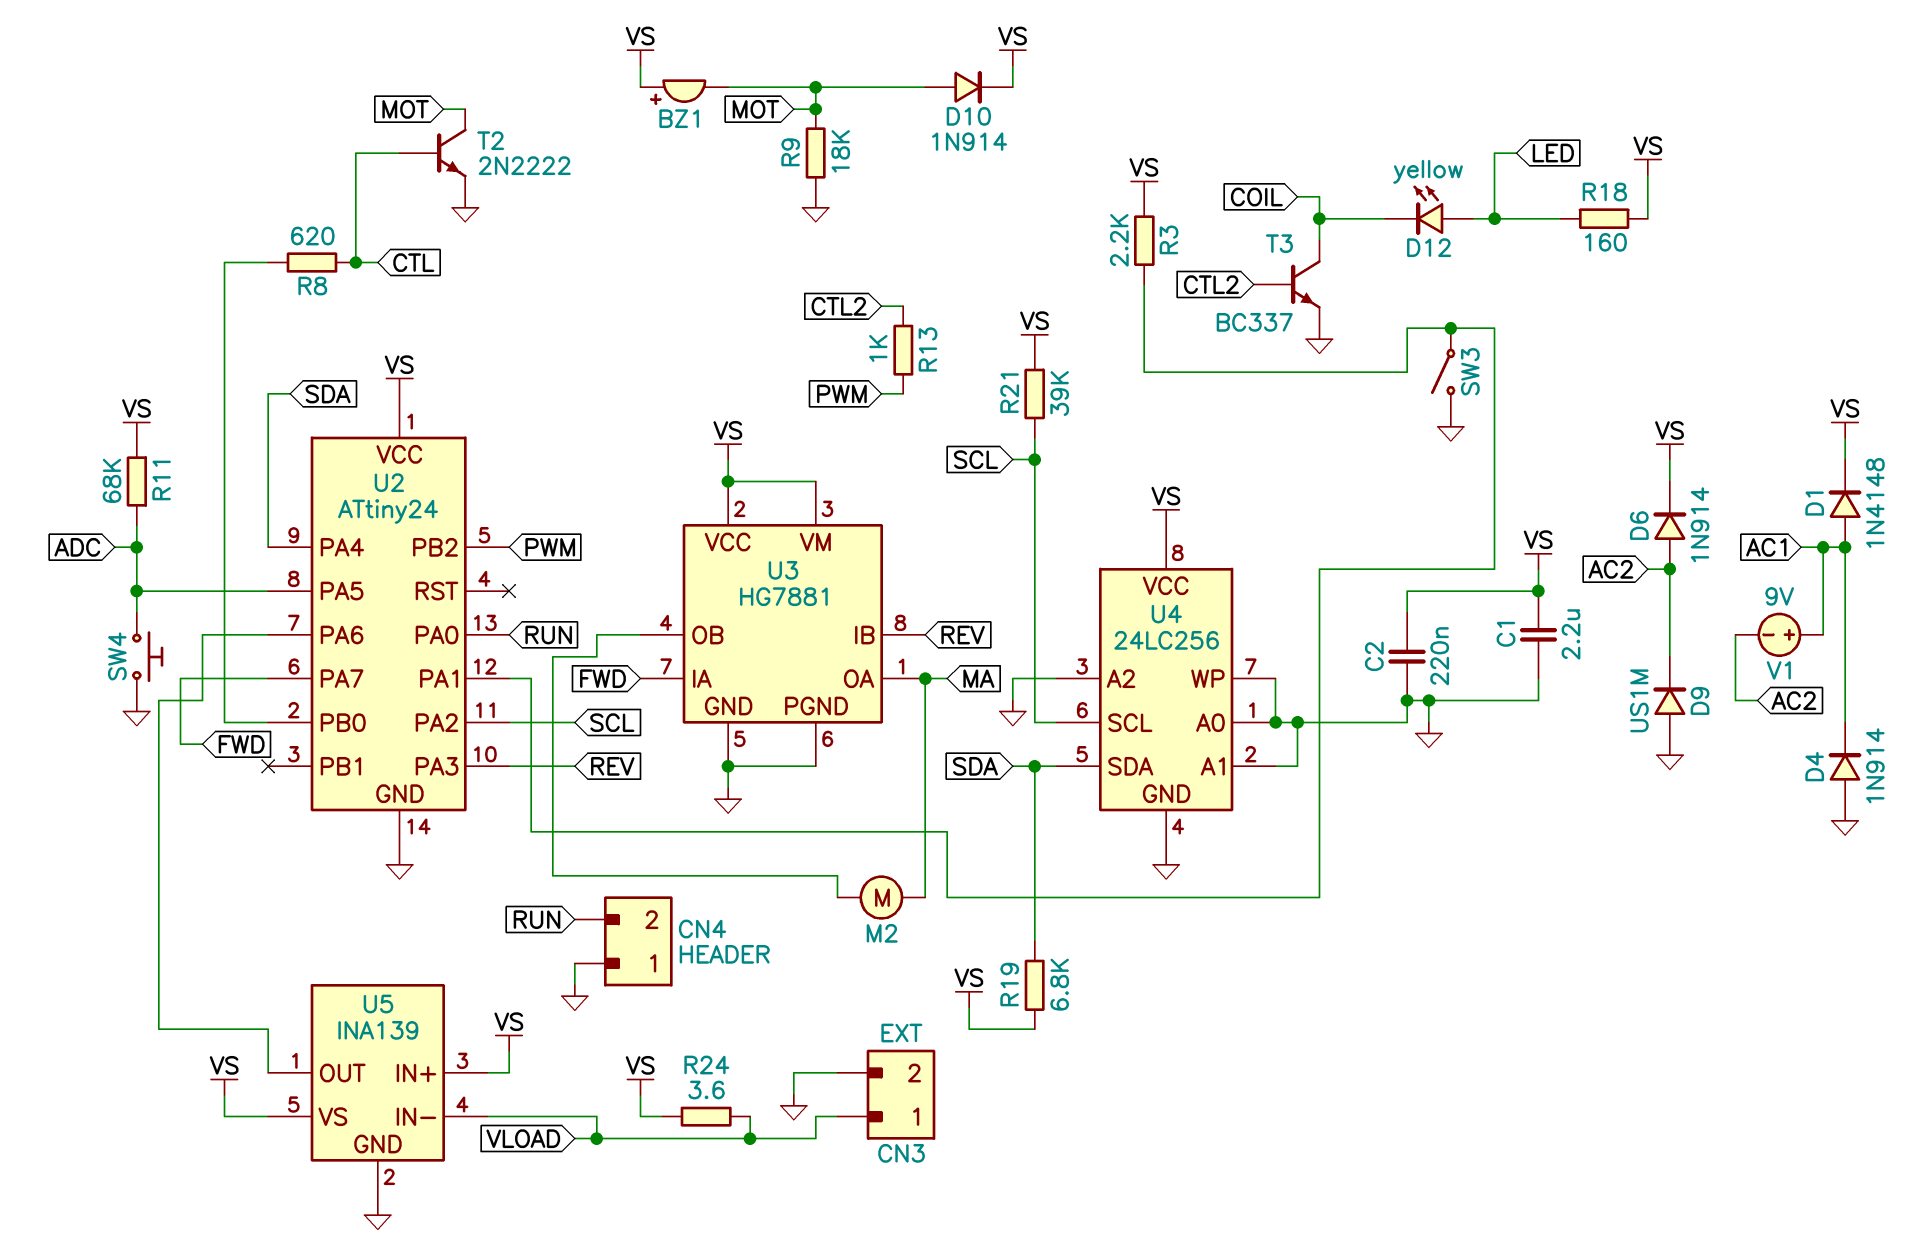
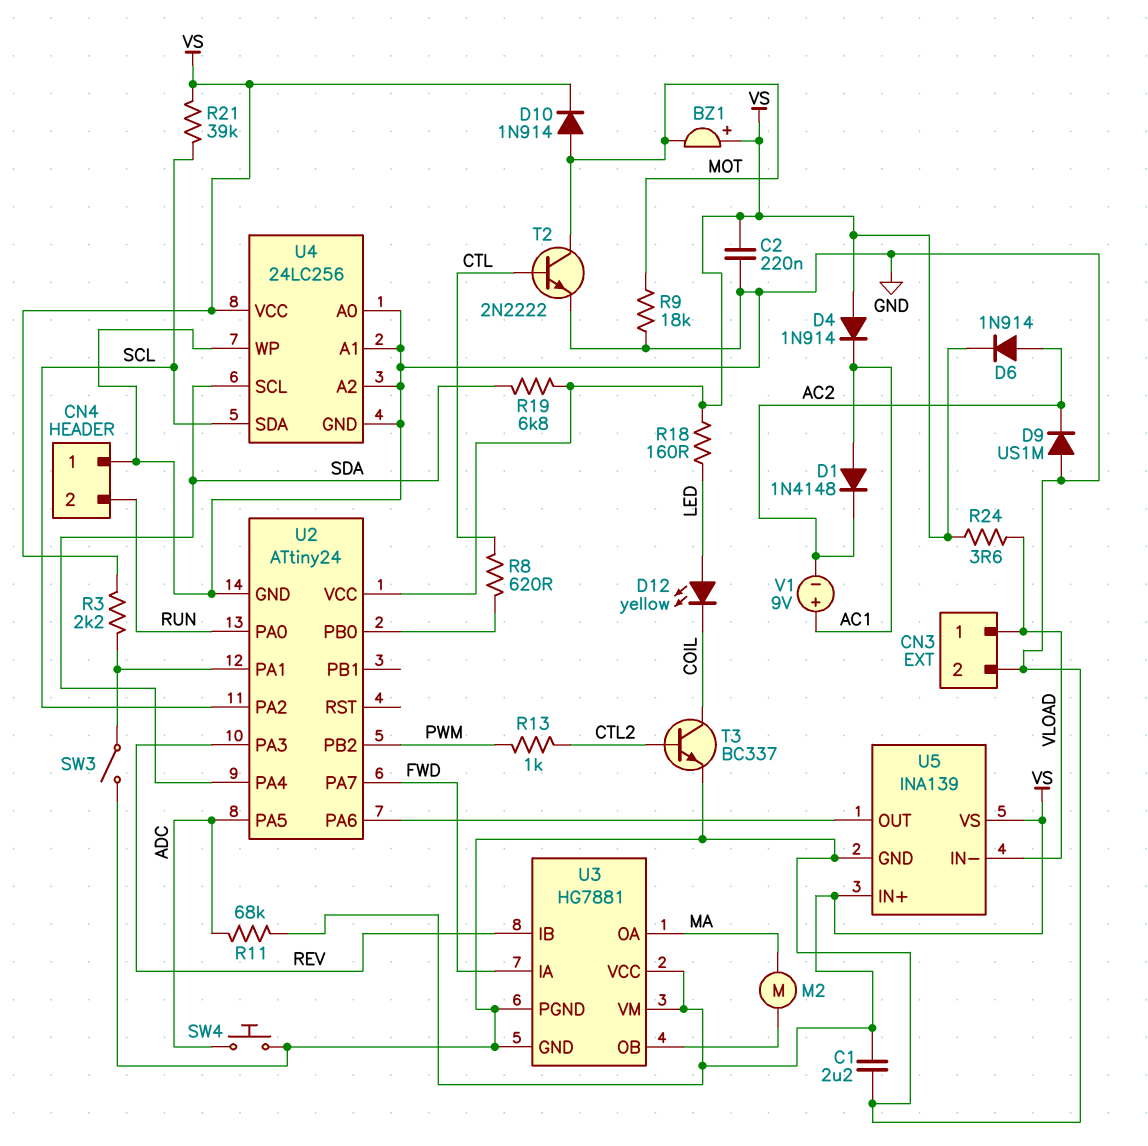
D1: diode 1N4148 (A AC1, K VS) -> diode 1N4148 (A AC1, K AC2)
D4: diode 1N914 (A GND, K AC1) -> diode 1N914 (A VS, K AC1)
U4 pin SCL: SCL -> SDA
U4 pin SDA: SDA -> SCL

